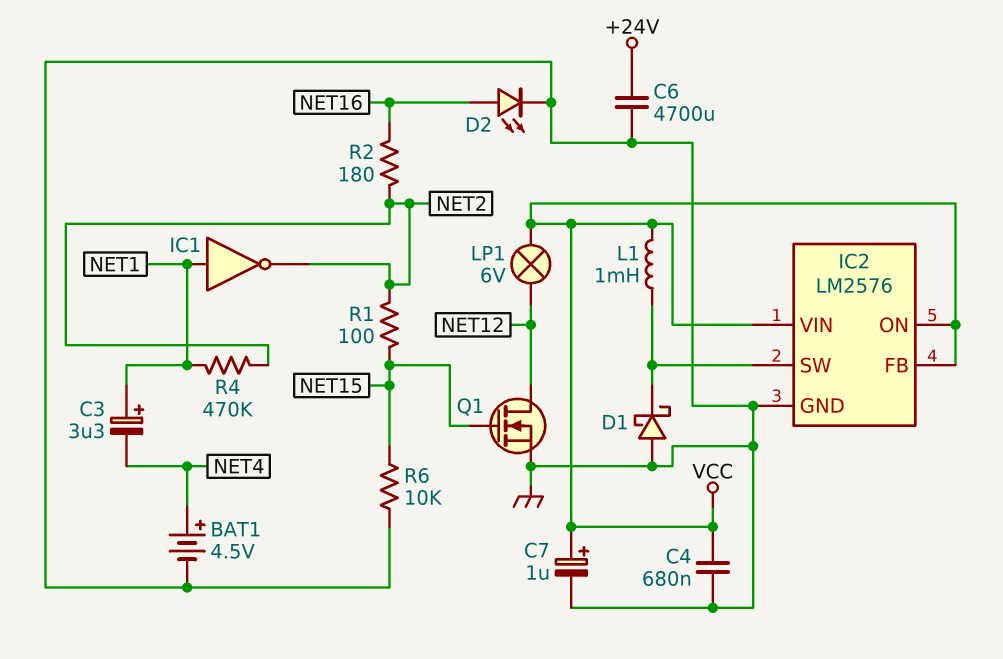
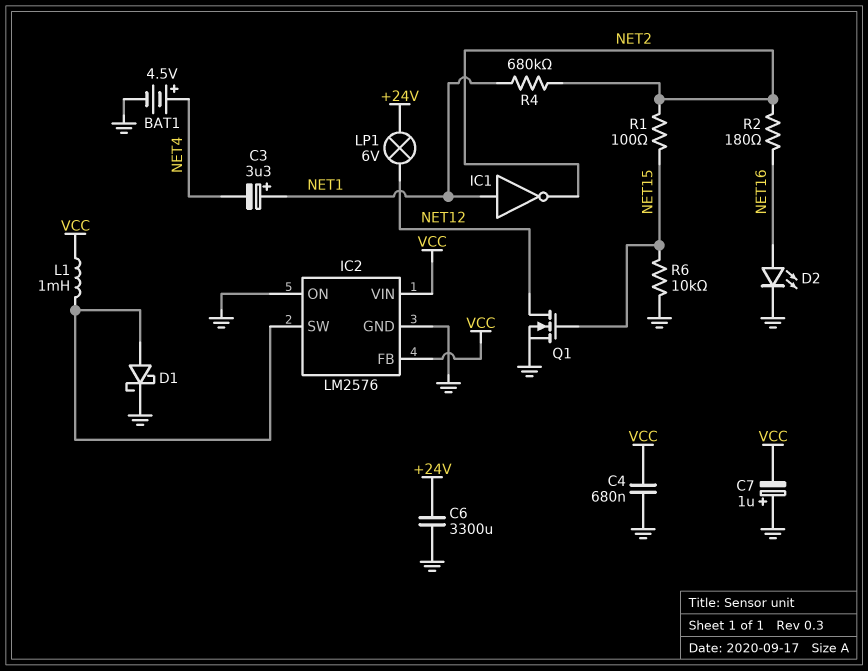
C6: 4700uF (+24V, GND) -> 3300uF (+24V, GND)
C7: 1uF (plus VCC, minus GND) -> 1uF (plus GND, minus VCC)
D1: schottky (A GND, K IC2/SW) -> schottky (A IC2/SW, K GND)
IC2 pin ON: VCC -> GND
LP1: lamp 6V (NET12, VCC) -> lamp 6V (+24V, NET12)
R4: 470k (NET1, NET2) -> 680k (NET1, NET2)

